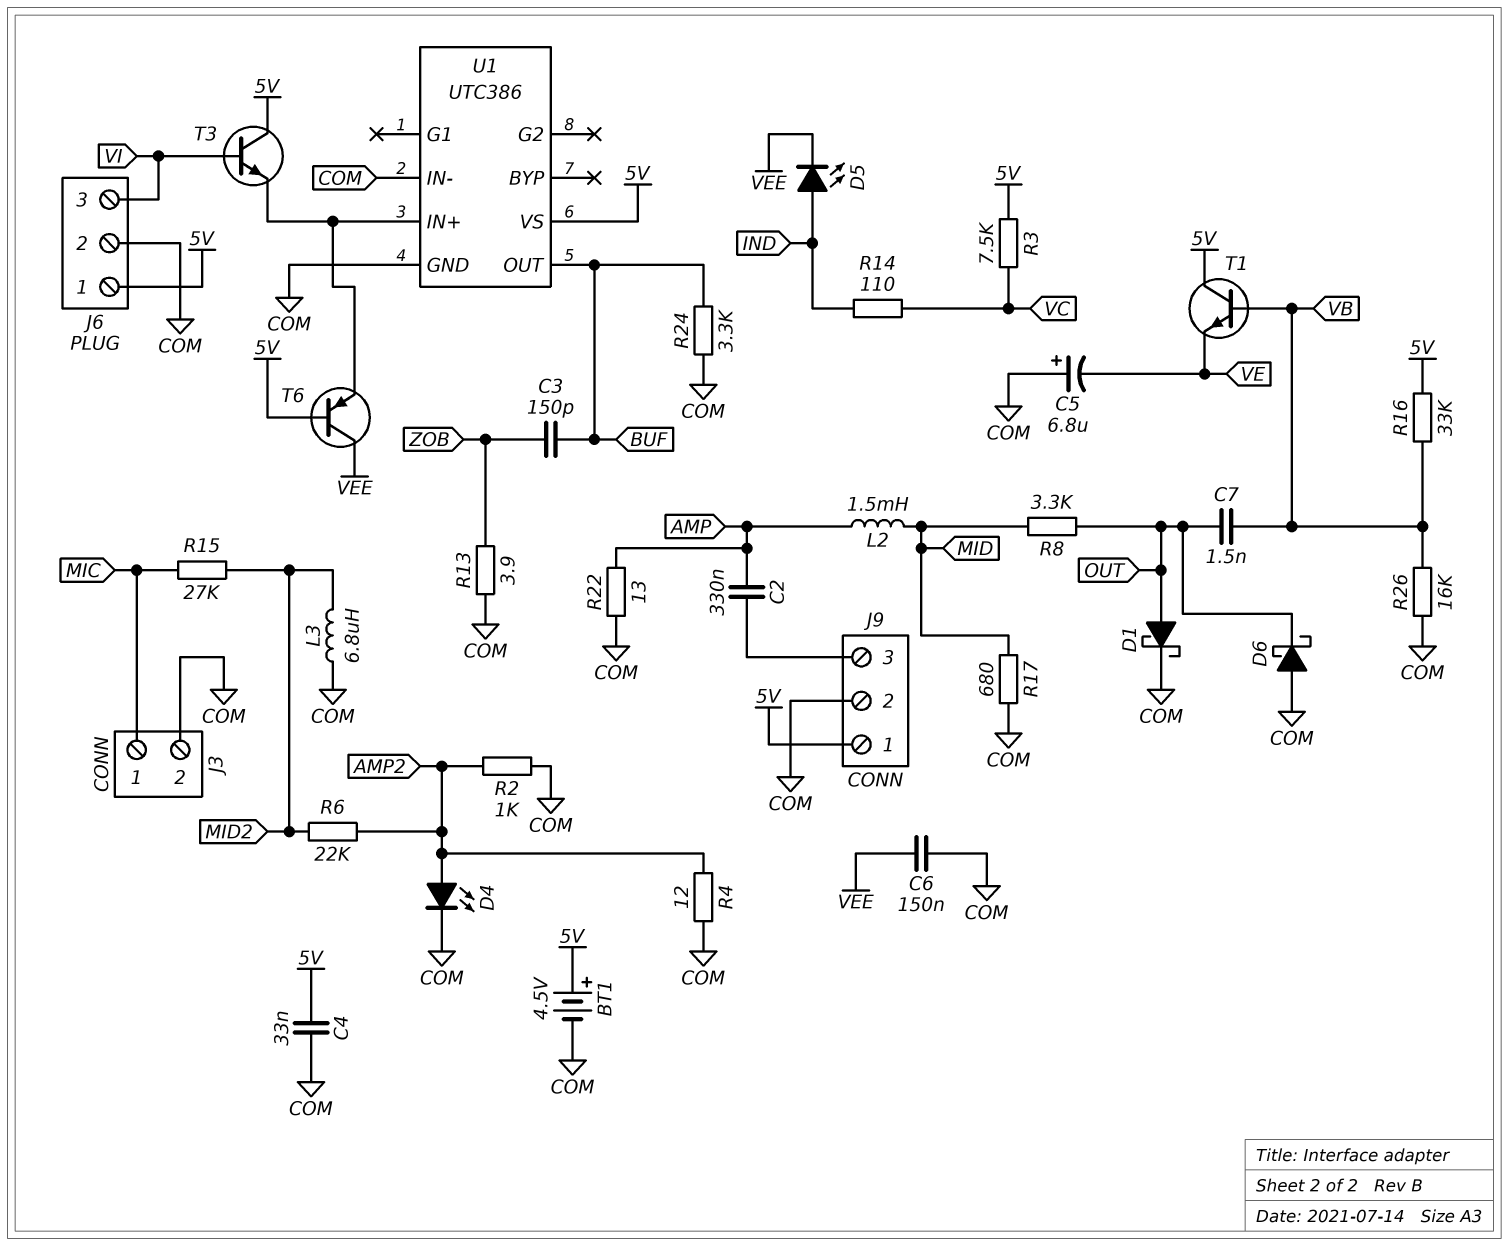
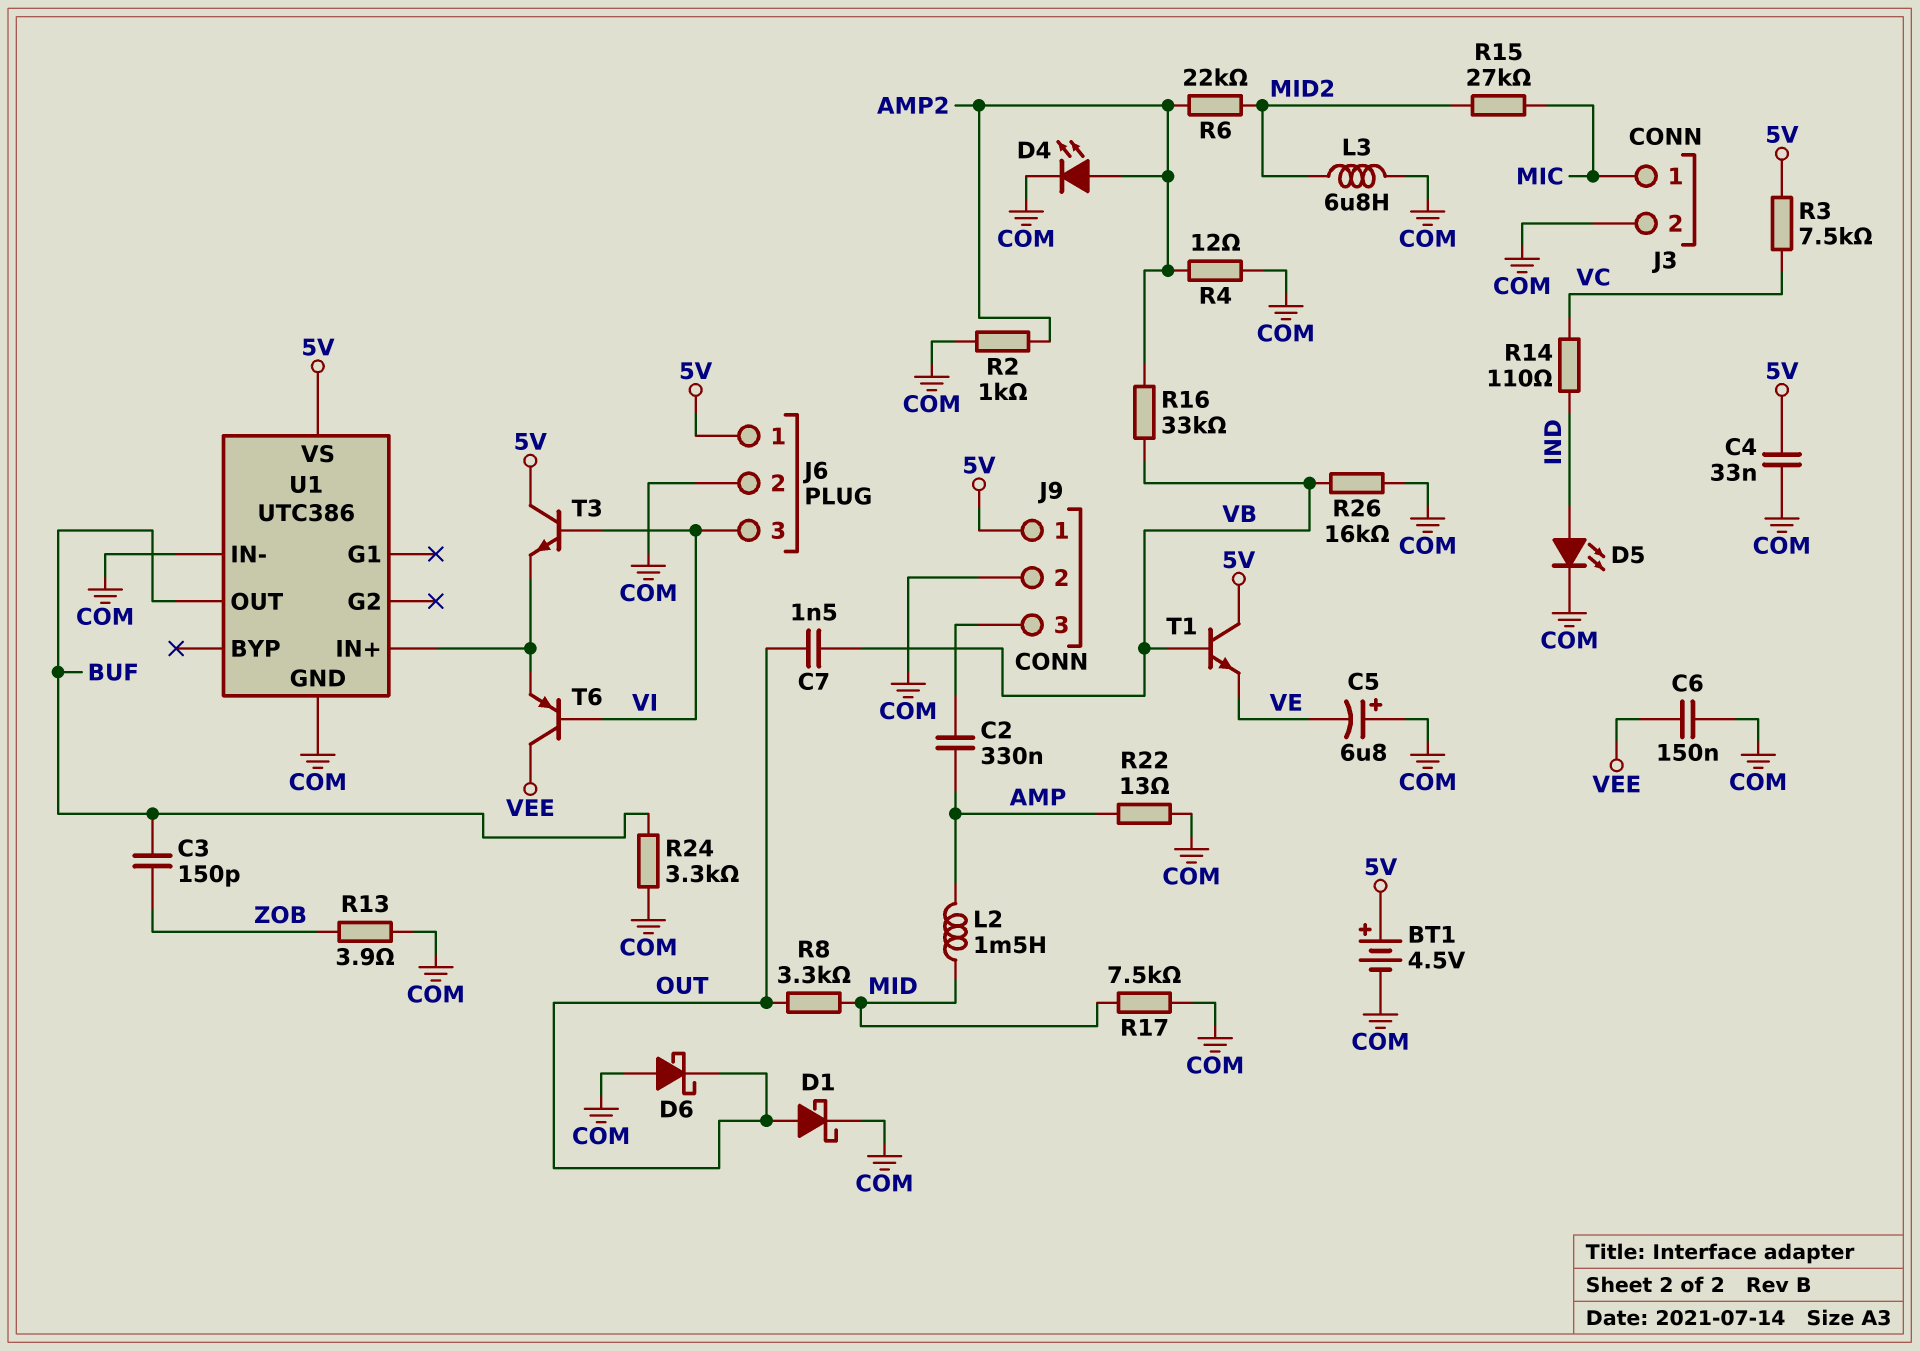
D5: LED (A IND, K VEE) -> LED (A IND, K COM)
R16: 33k (5V, VB) -> 33k (AMP2, VB)
R17: 680 (COM, MID) -> 7.5k (COM, MID)
T6: PNP (B 5V, C VEE, E U1/IN+) -> PNP (B VI, C VEE, E U1/IN+)

